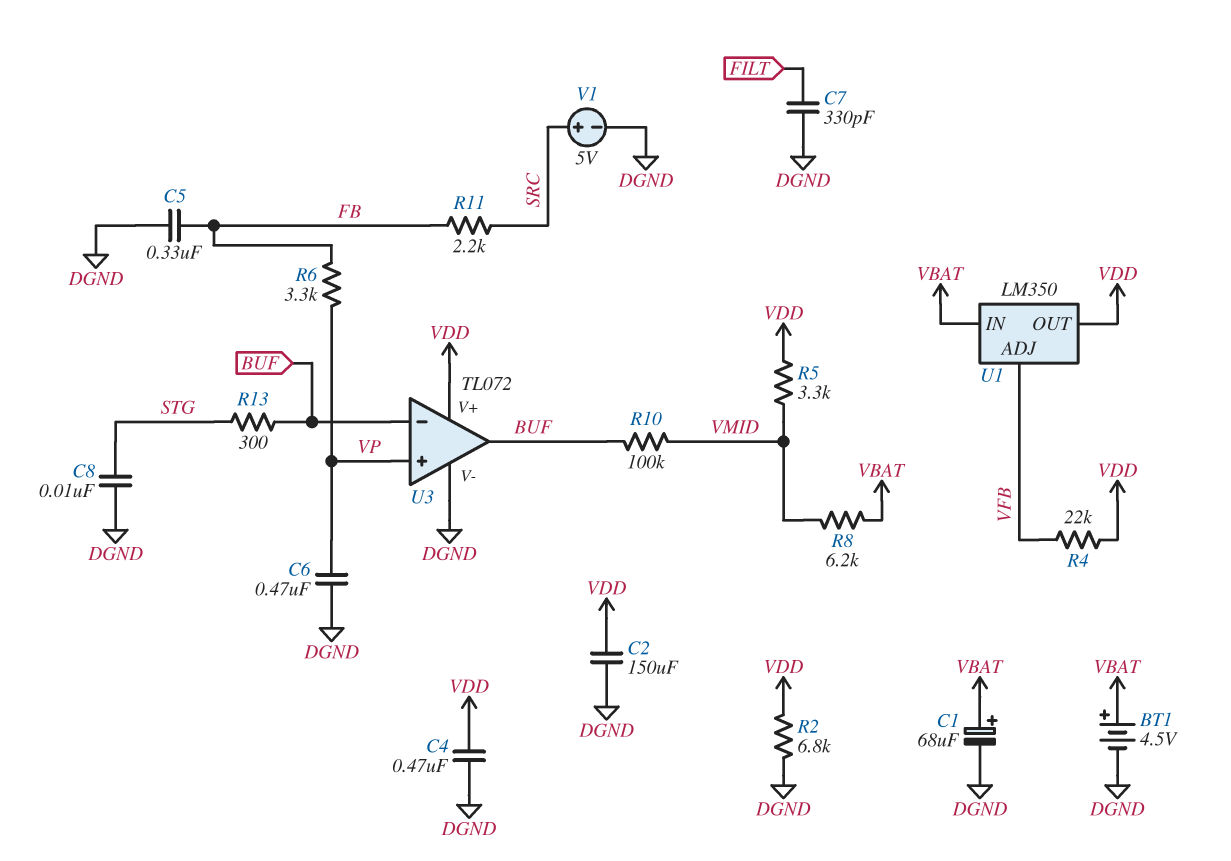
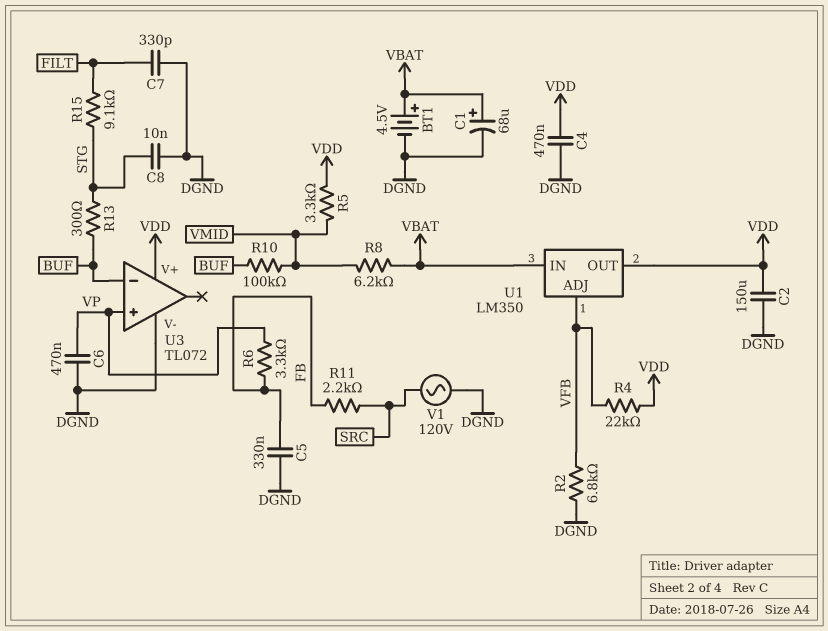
R2: 6.8k (DGND, VDD) -> 6.8k (DGND, VFB)
R15: none -> 9.1k (FILT, STG)
U3 pin out: BUF -> none
V1: 5V (plus SRC, minus DGND) -> AC 120V (DGND, SRC)

